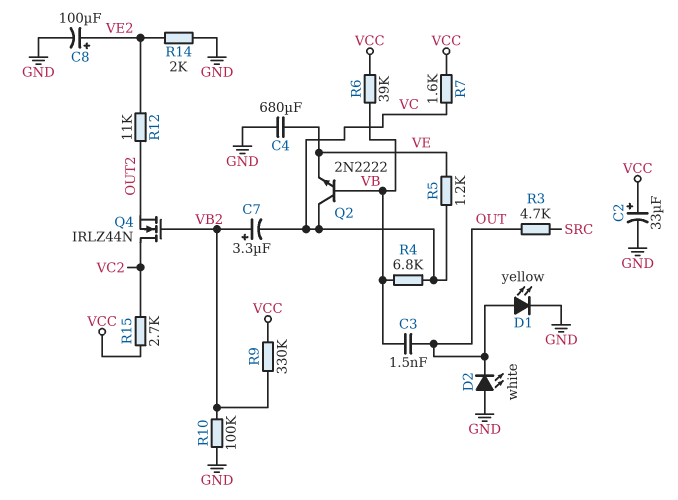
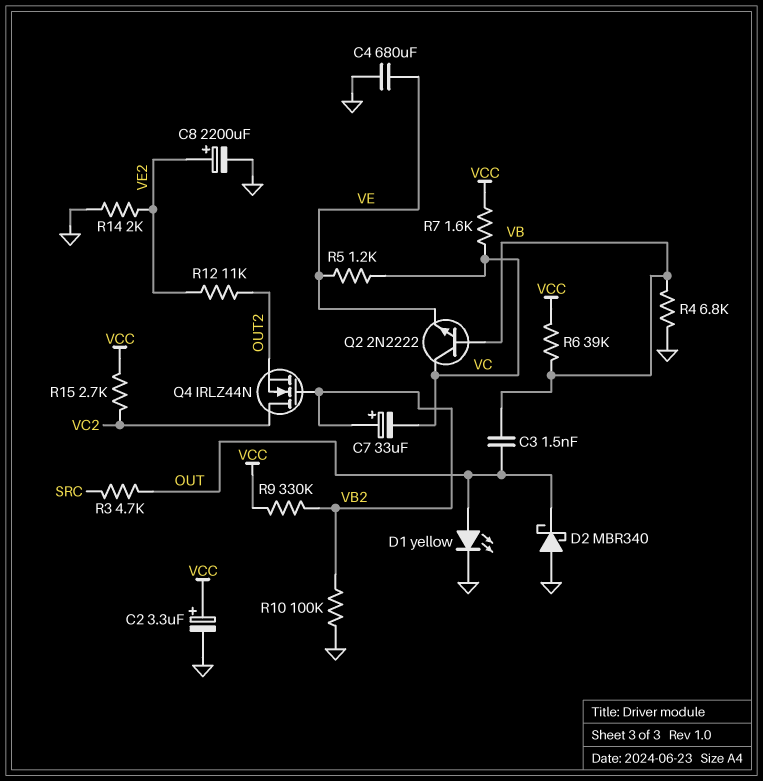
C2: 33uF (plus VCC, minus GND) -> 3.3uF (plus VCC, minus GND)
C7: 3.3uF (plus VB2, minus VC) -> 33uF (plus VB2, minus VC)
C8: 100uF (plus VE2, minus GND) -> 2200uF (plus VE2, minus GND)
D2: LED white (A GND, K OUT) -> schottky MBR340 (A GND, K OUT)
R4: 6.8k (VB, VC) -> 6.8k (GND, VB)

